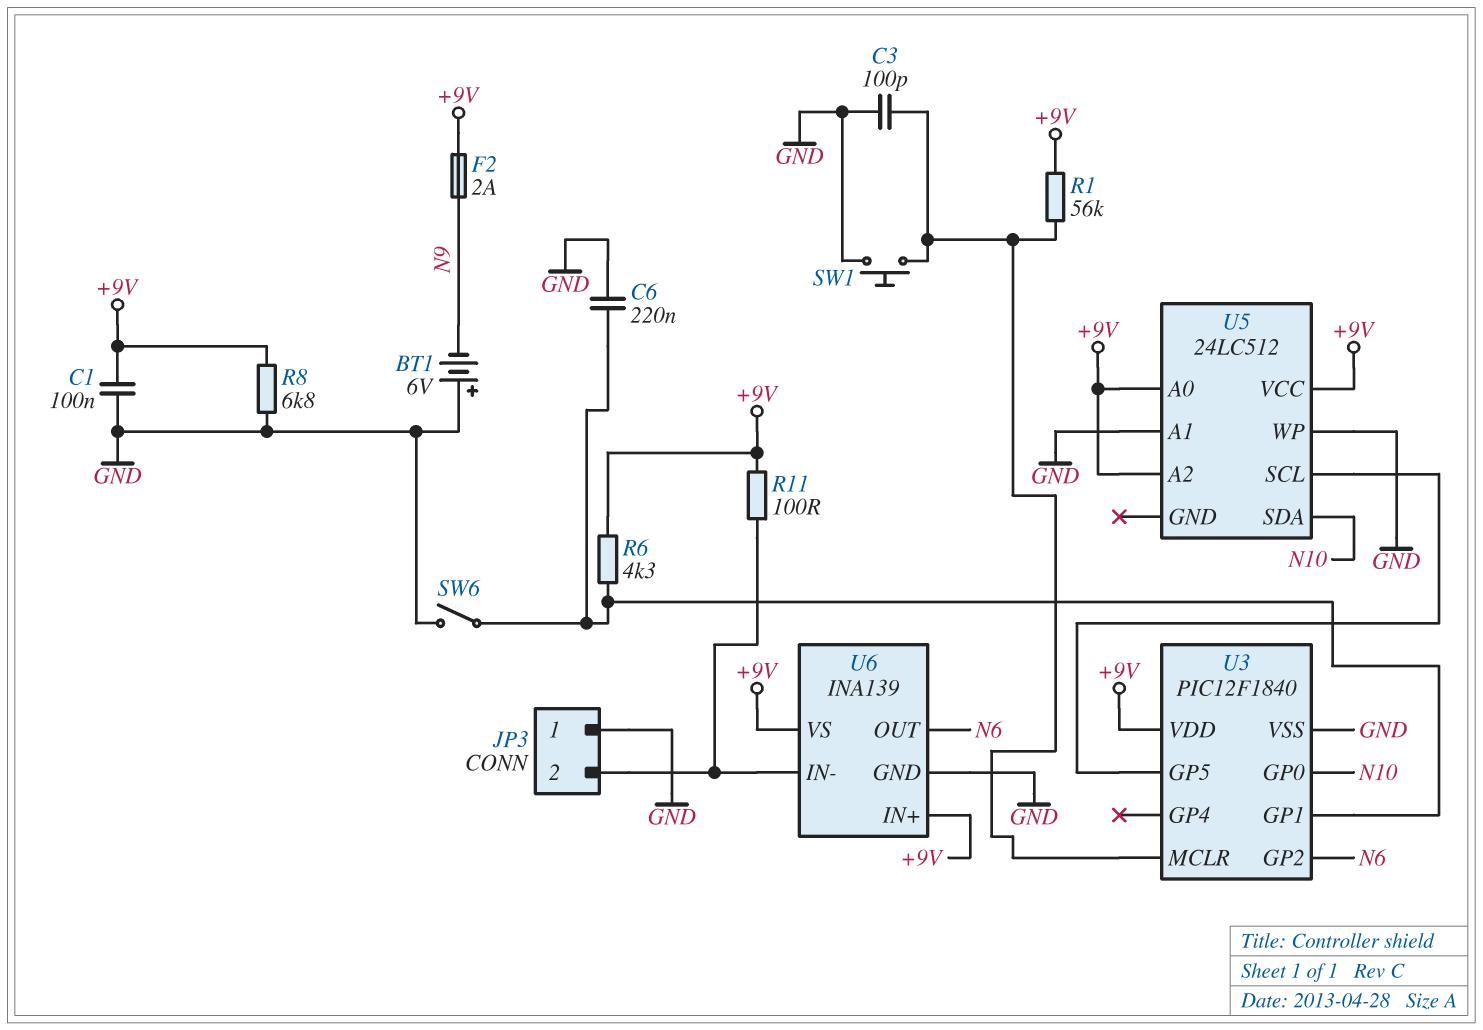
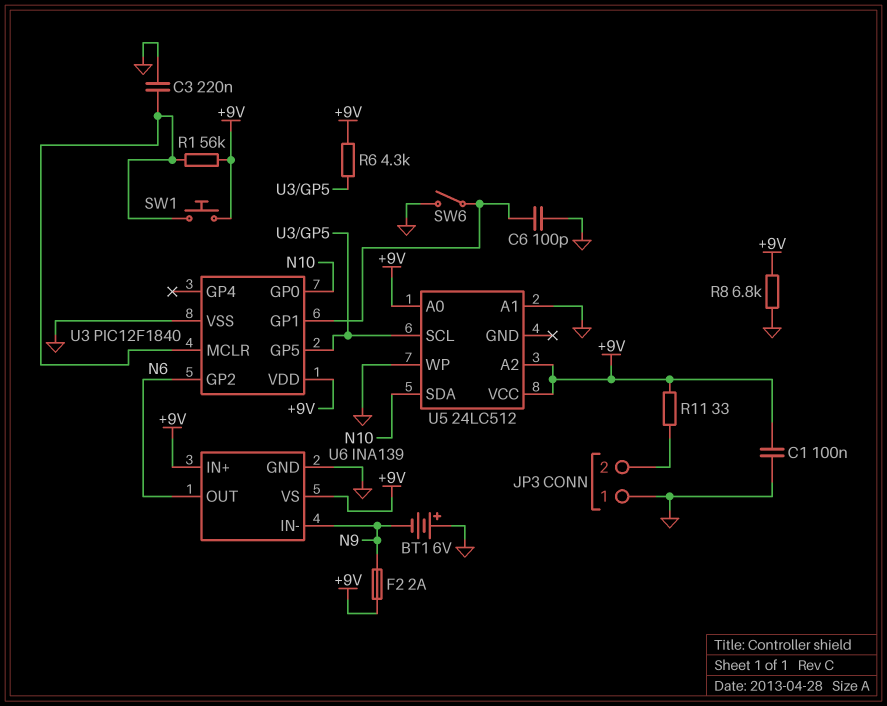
C3: 100pF (GND, U3/MCLR) -> 220nF (GND, U3/MCLR)
C6: 220nF (GND, U3/GP1) -> 100pF (GND, U3/GP1)
R6: 4.3k (+9V, U3/GP1) -> 4.3k (+9V, U3/GP5)
R11: 100 (+9V, JP3/2) -> 33 (+9V, JP3/2)
SW1: button (GND, U3/MCLR) -> button (+9V, U3/MCLR)
U6 pin IN-: JP3/2 -> N9

